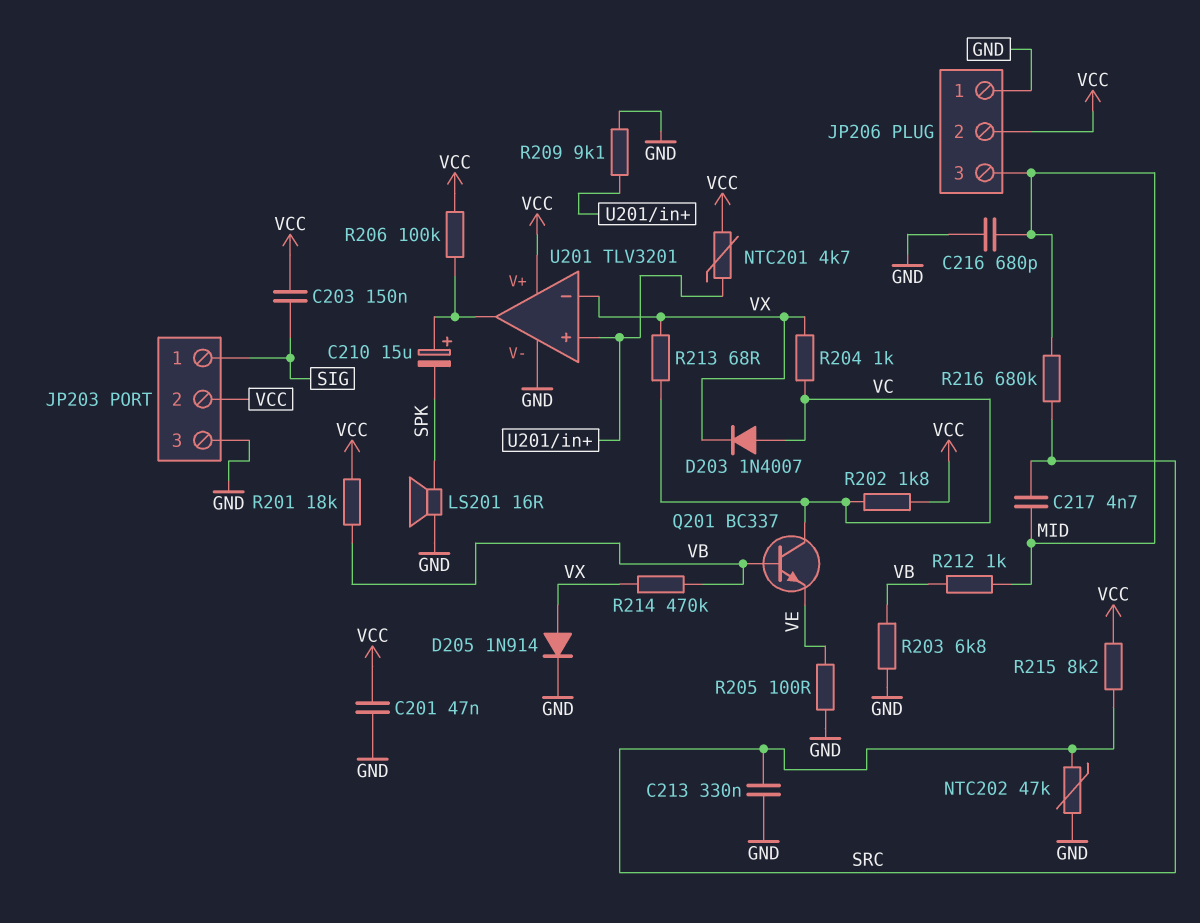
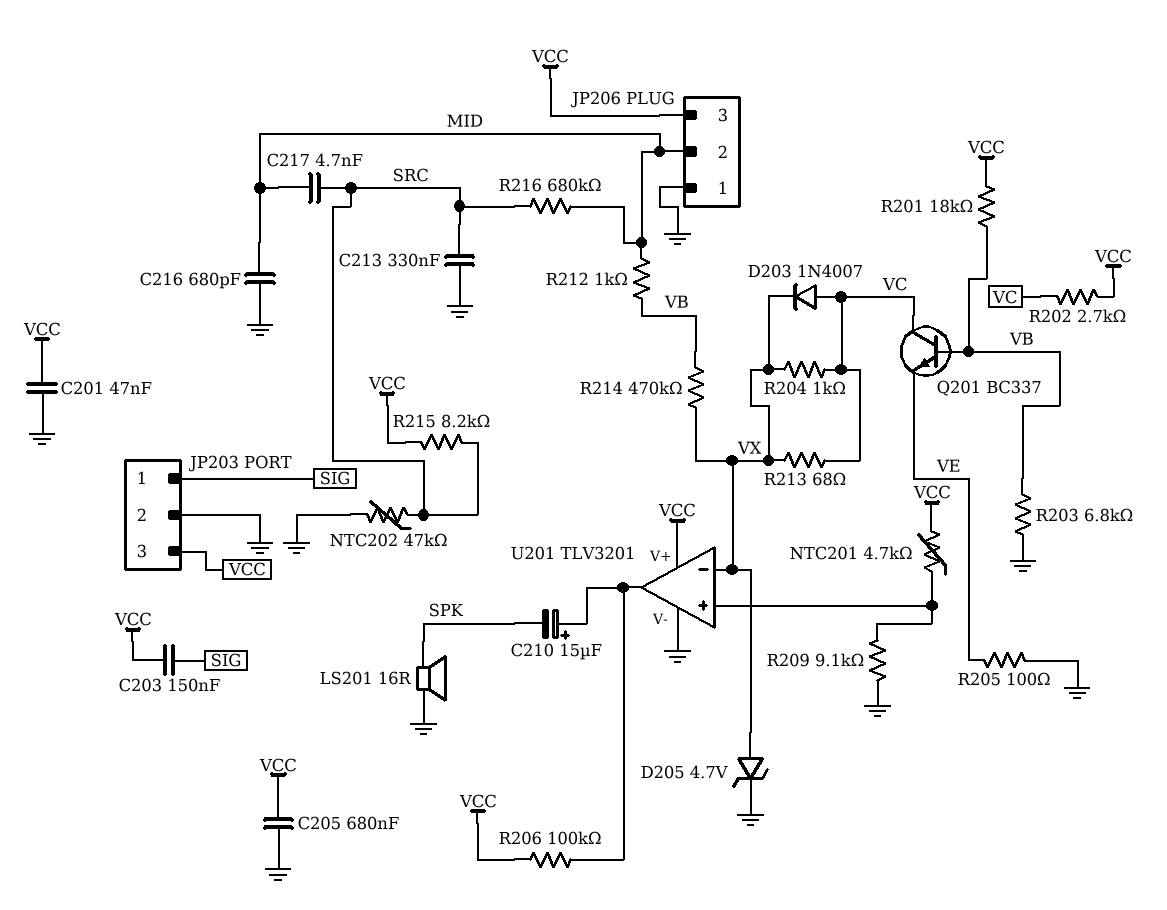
C205: none -> 680nF (GND, VCC)
D205: diode 1N914 (A VX, K GND) -> zener 4.7V (A VX, K GND)
JP203 pin 2: VCC -> GND
JP203 pin 3: GND -> VCC
JP206 pin 2: VCC -> MID
JP206 pin 3: MID -> VCC
R202: 1.8k (VC, VCC) -> 2.7k (VC, VCC)

